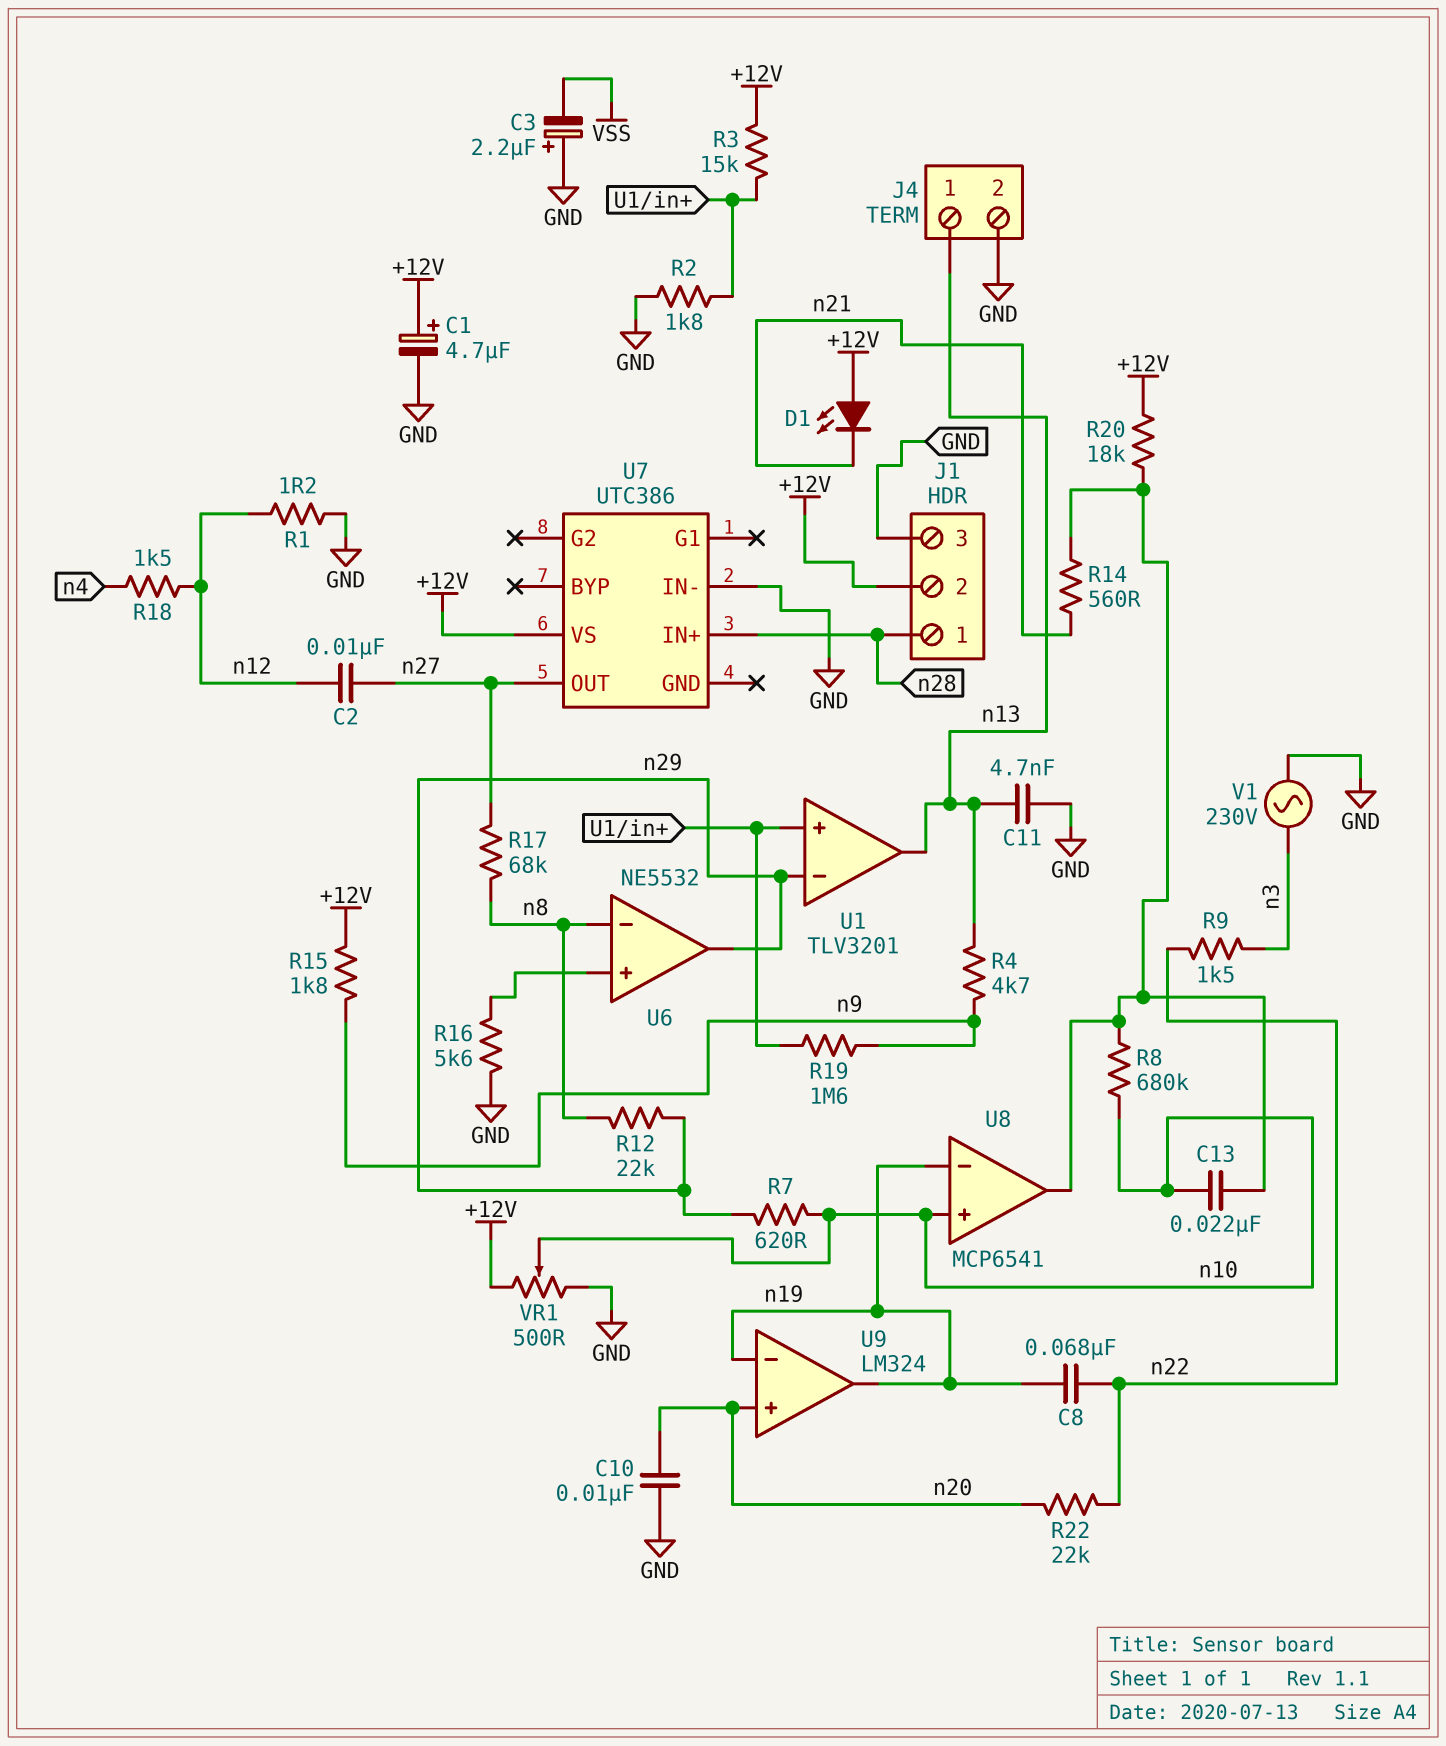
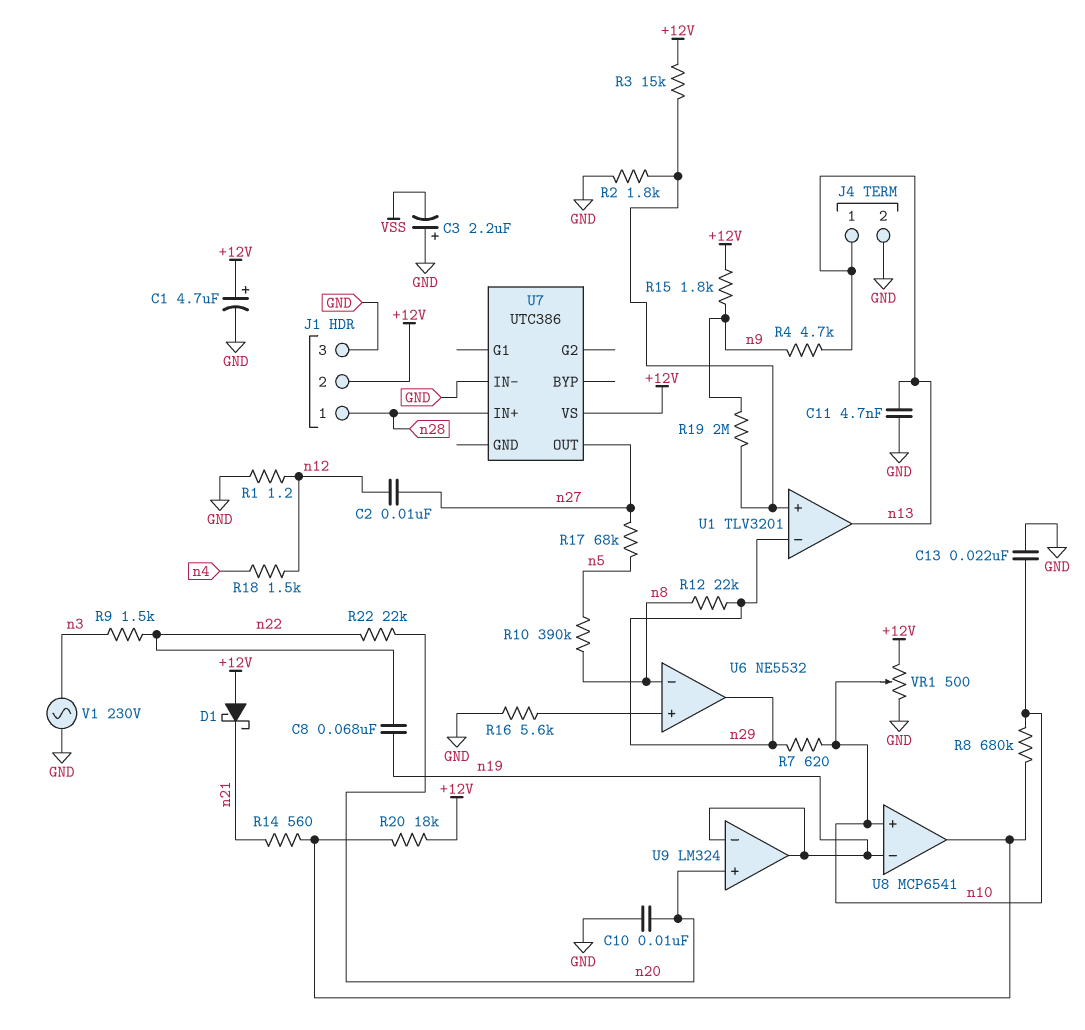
C13: 22nF (U8/out, n10) -> 22nF (GND, n10)
D1: LED (A +12V, K n21) -> schottky (A +12V, K n21)
R10: none -> 390k (n5, n8)
R17: 68k (n8, n27) -> 68k (n5, n27)
R19: 1.6M (U1/in+, n9) -> 2M (U1/in+, n9)

